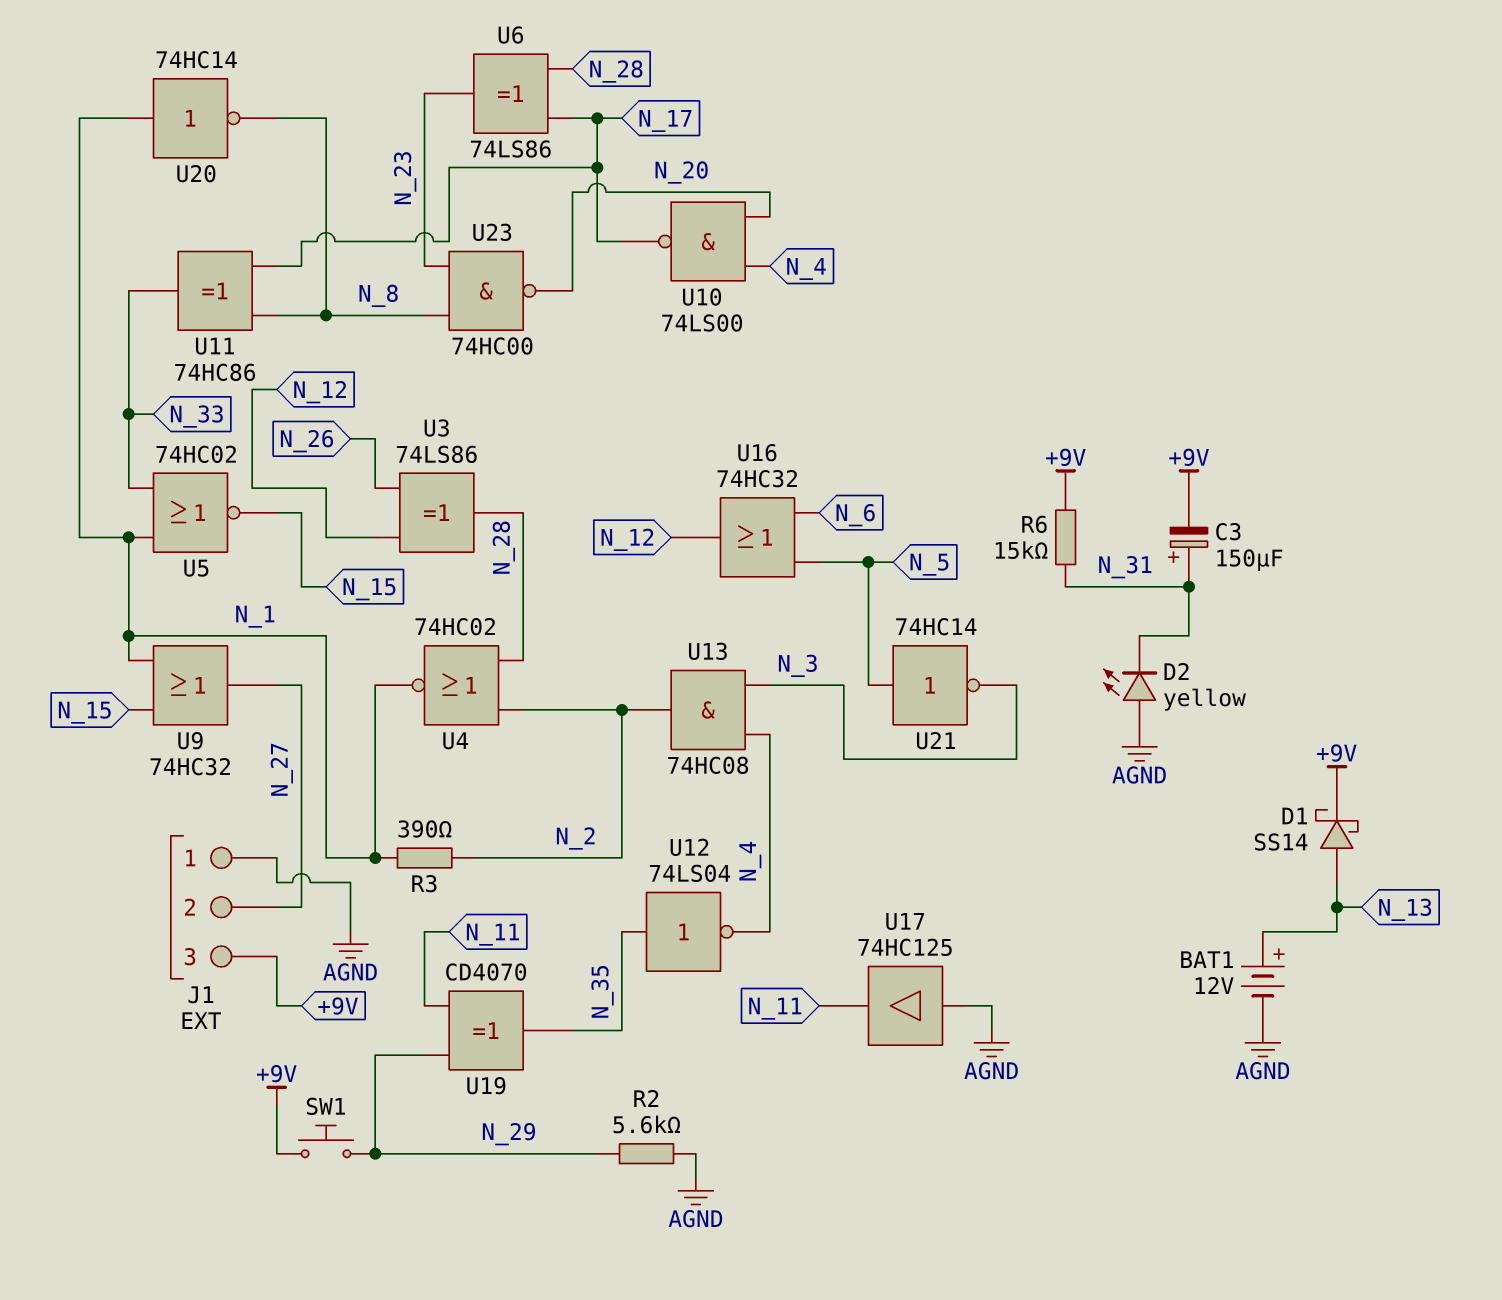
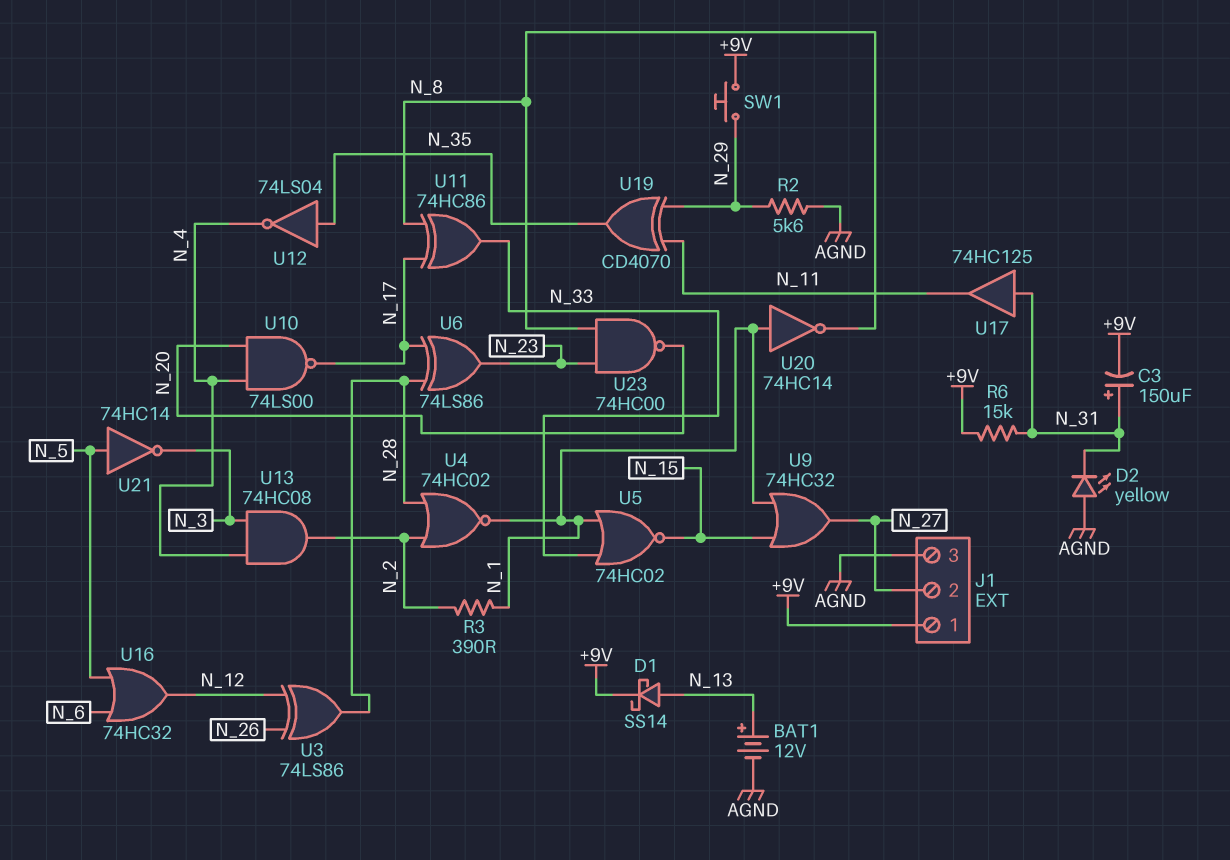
J1 pin 1: AGND -> +9V
J1 pin 3: +9V -> AGND
U17: buffer 74HC125 (in AGND, out N_11) -> buffer 74HC125 (in N_31, out N_11)

